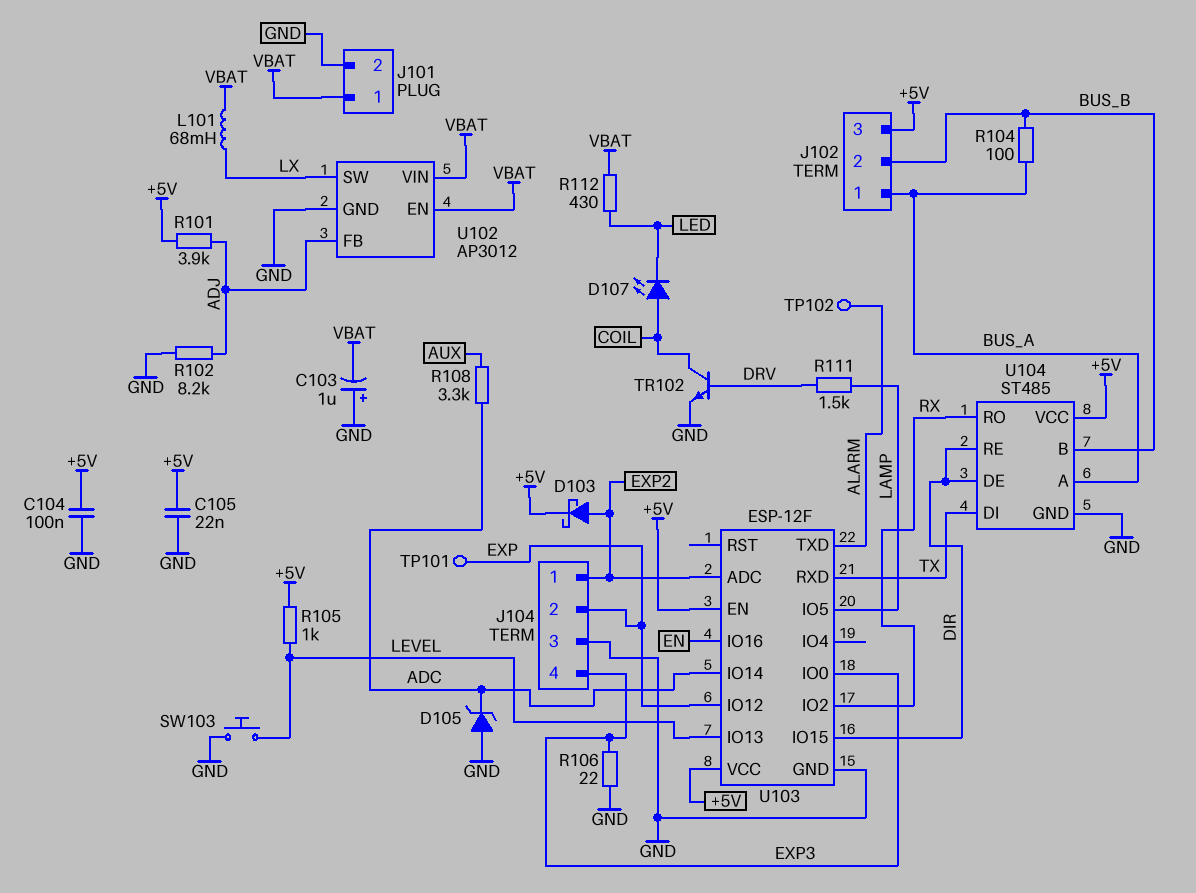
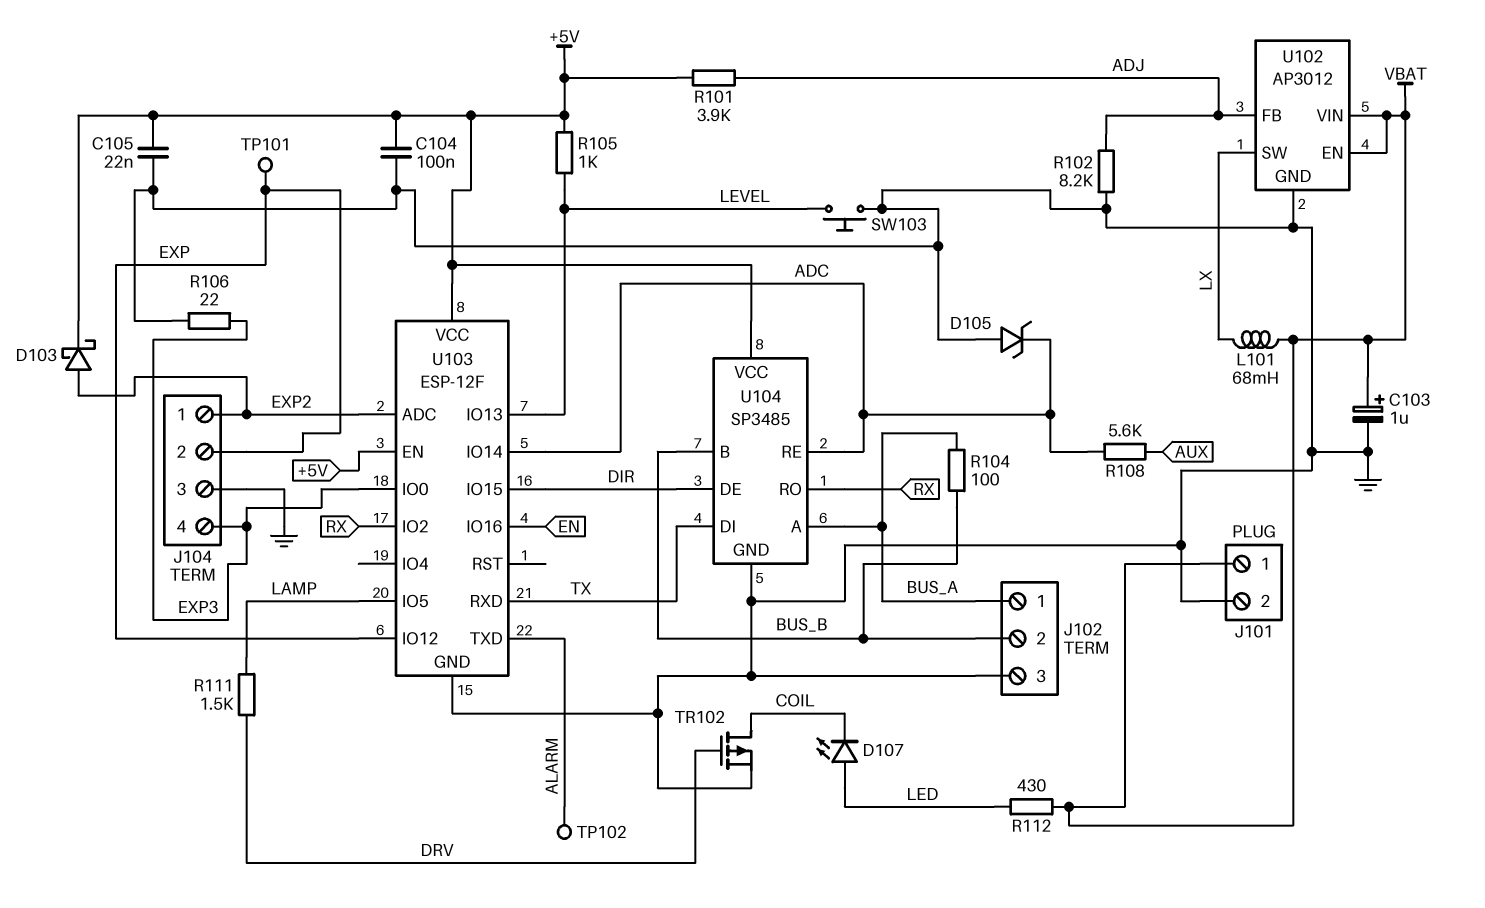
C103: 1uF (plus GND, minus VBAT) -> 1uF (plus VBAT, minus GND)
D107: LED (A COIL, K LED) -> LED (A LED, K COIL)
J102 pin 3: +5V -> GND
R108: 3.3k (ADC, AUX) -> 5.6k (ADC, AUX)
TR102: NPN (B DRV, C COIL, E GND) -> PMOS (G DRV, D COIL, S GND)
U104: ST485 -> SP3485
U104 pin RE: DIR -> ADC

